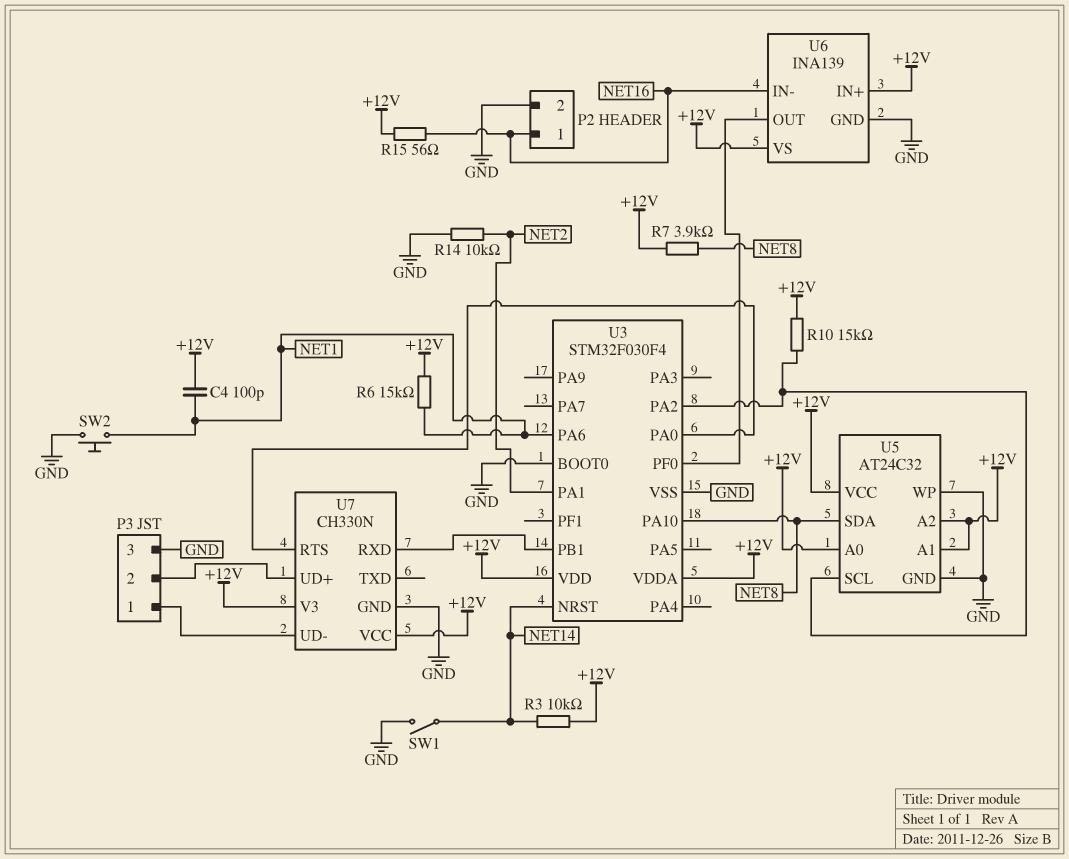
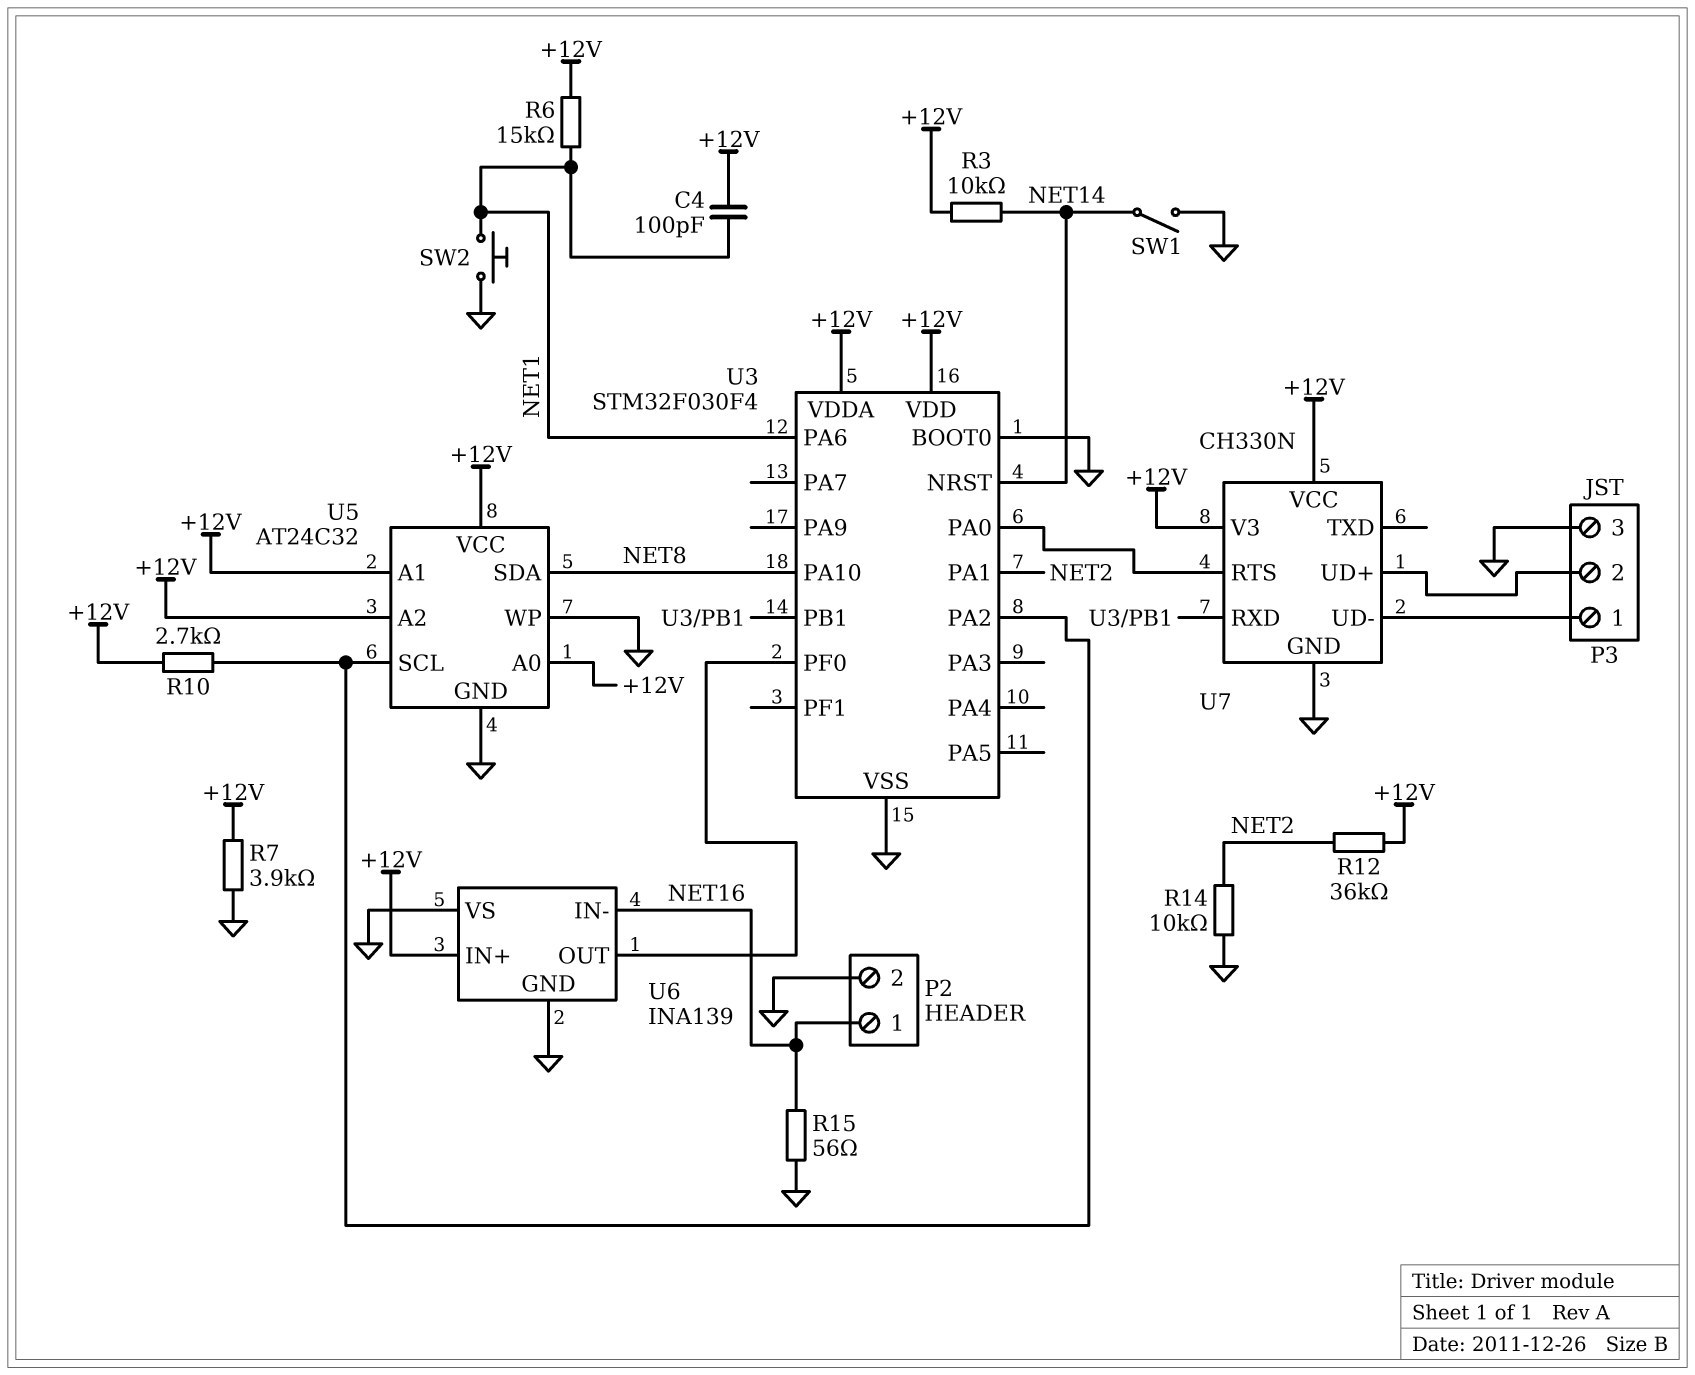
R7: 3.9k (+12V, NET8) -> 3.9k (+12V, GND)
R10: 15k (+12V, U3/PA2) -> 2.7k (+12V, U3/PA2)
R12: none -> 36k (+12V, NET2)
R15: 56 (+12V, NET16) -> 56 (GND, NET16)
U6 pin VS: +12V -> GND

